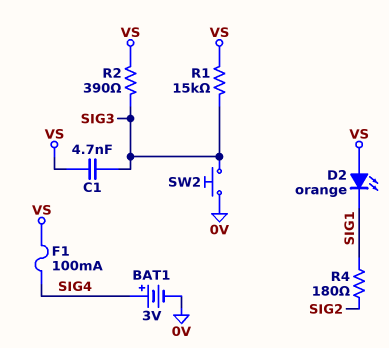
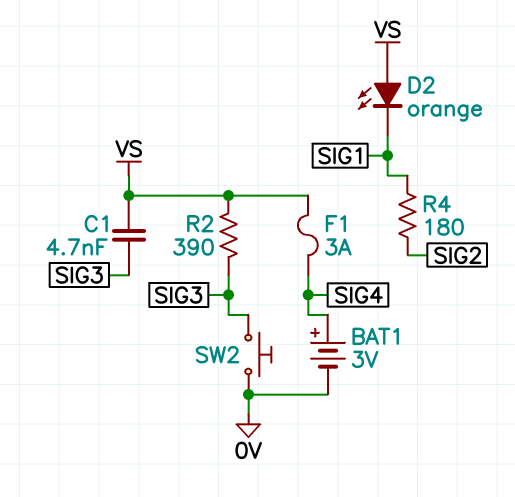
F1: 100mA (SIG4, VS) -> 3A (SIG4, VS)
R1: 15k (SIG3, VS) -> none

